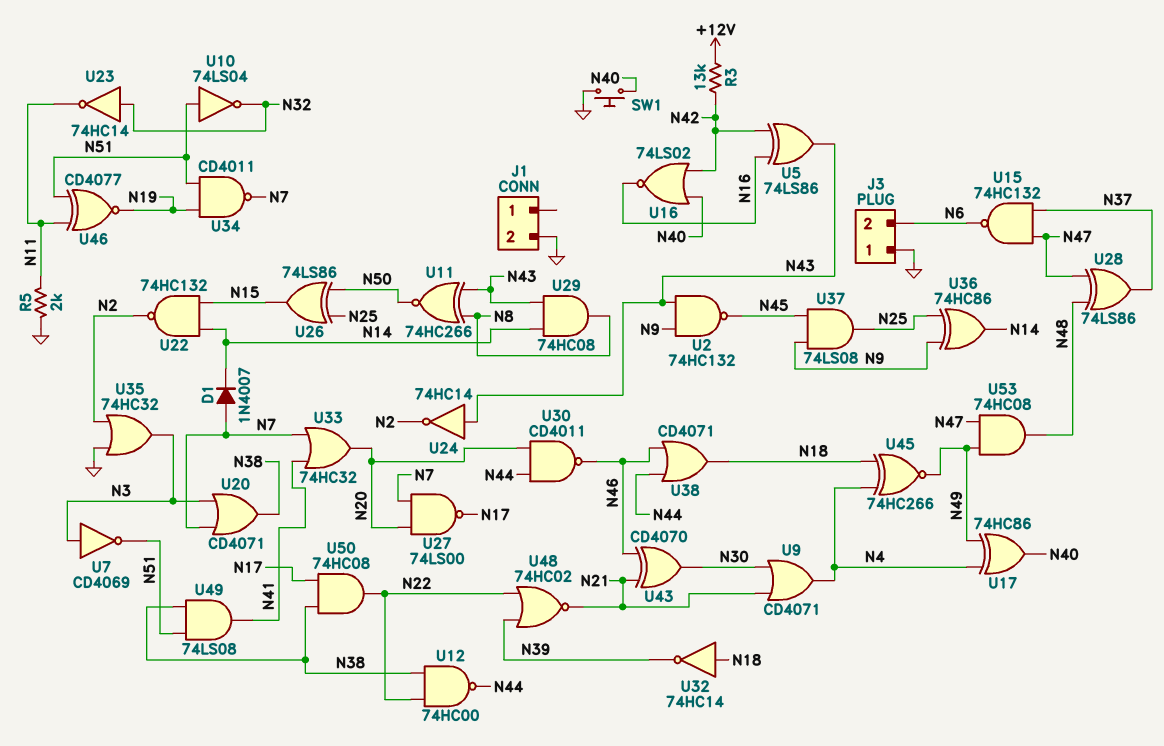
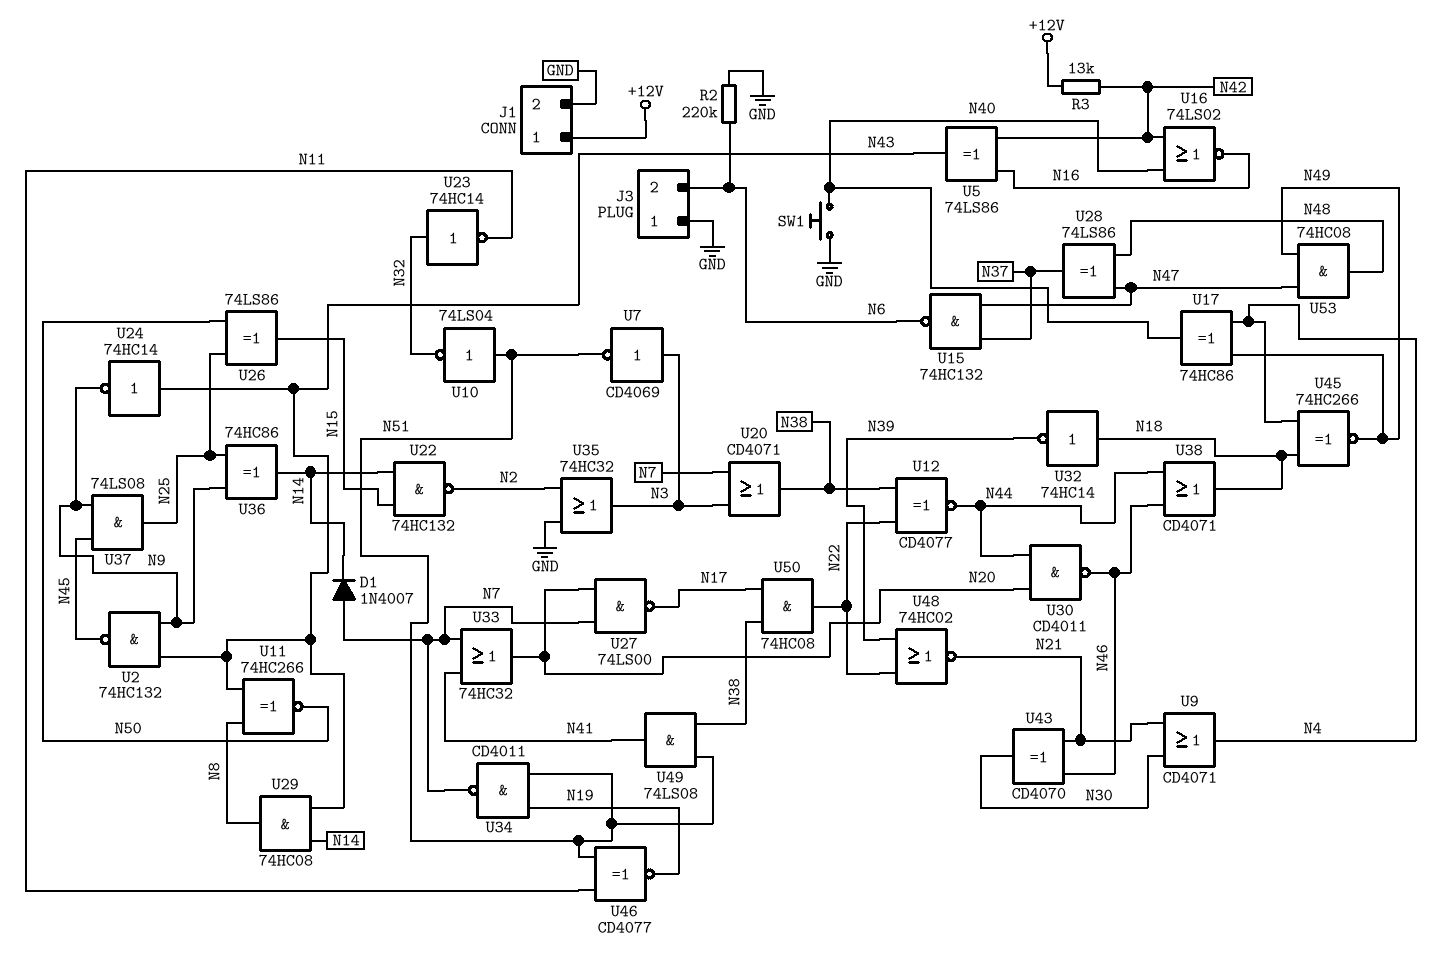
J1 pin 1: none -> +12V
R2: none -> 220k (GND, N6)
R5: 2k (GND, N11) -> none
U12: NAND 74HC00 (in N22, in N38, out N44) -> XNOR CD4077 (in N22, in N38, out N44)
U24: NOT 74HC14 (in N43, out N2) -> NOT 74HC14 (in N43, out N9)

